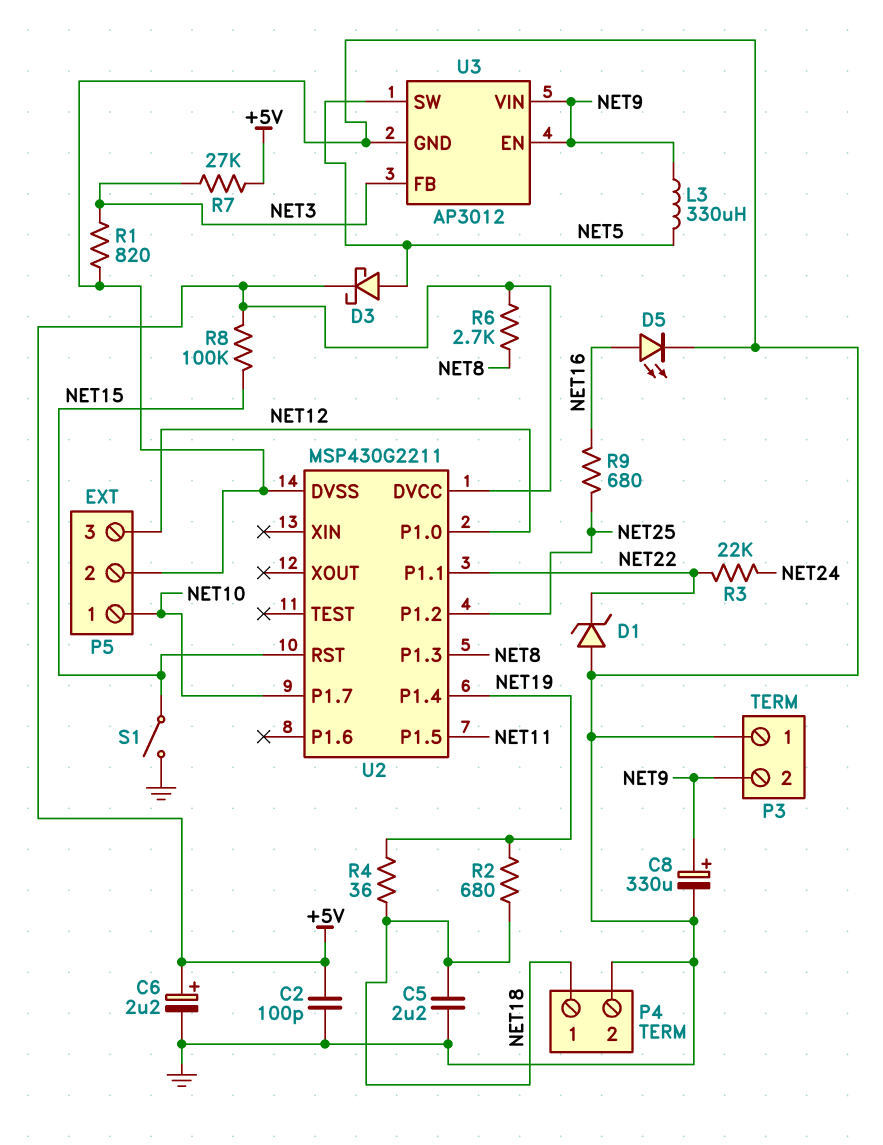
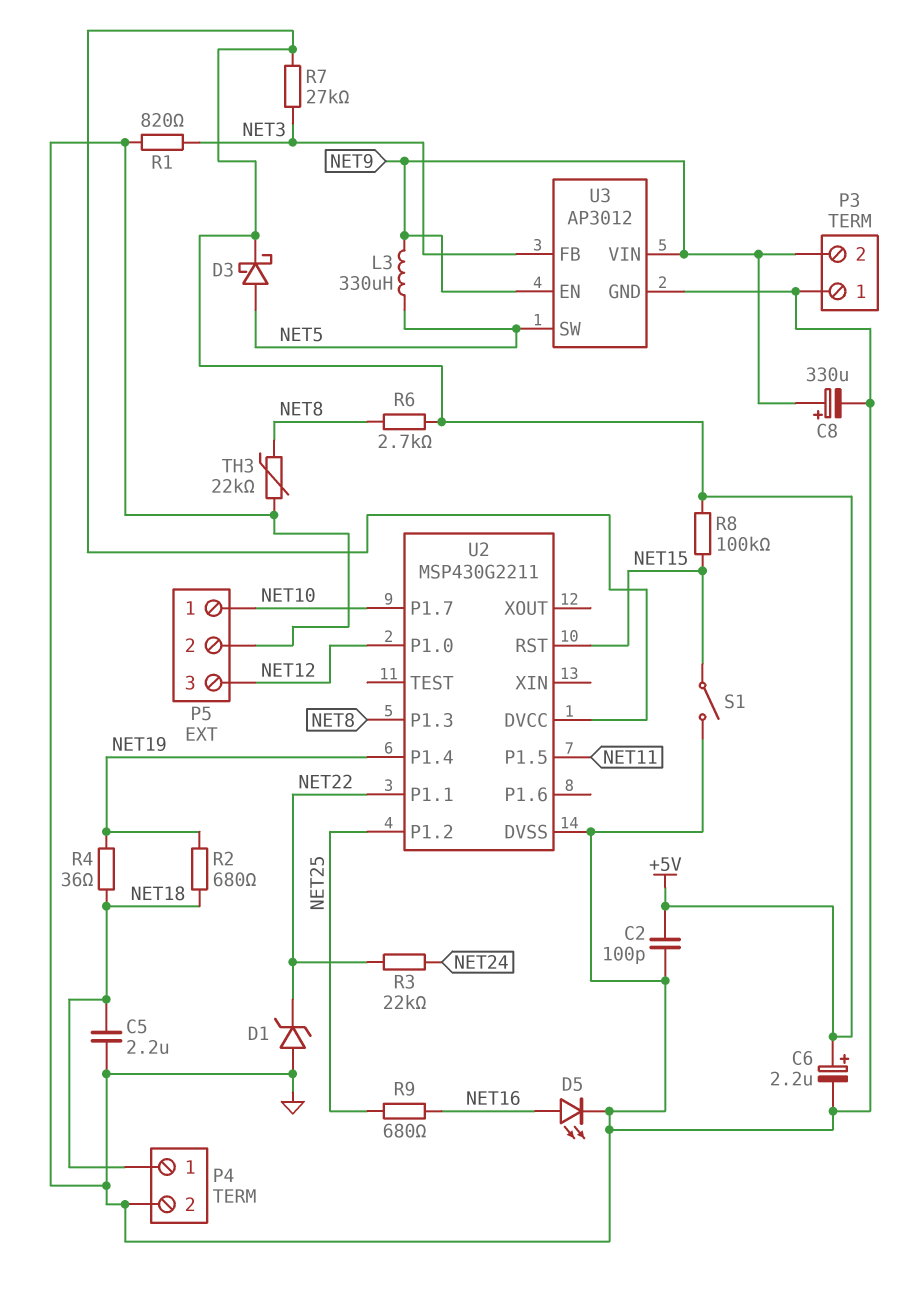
TH3: none -> 22k (GND, NET8)

